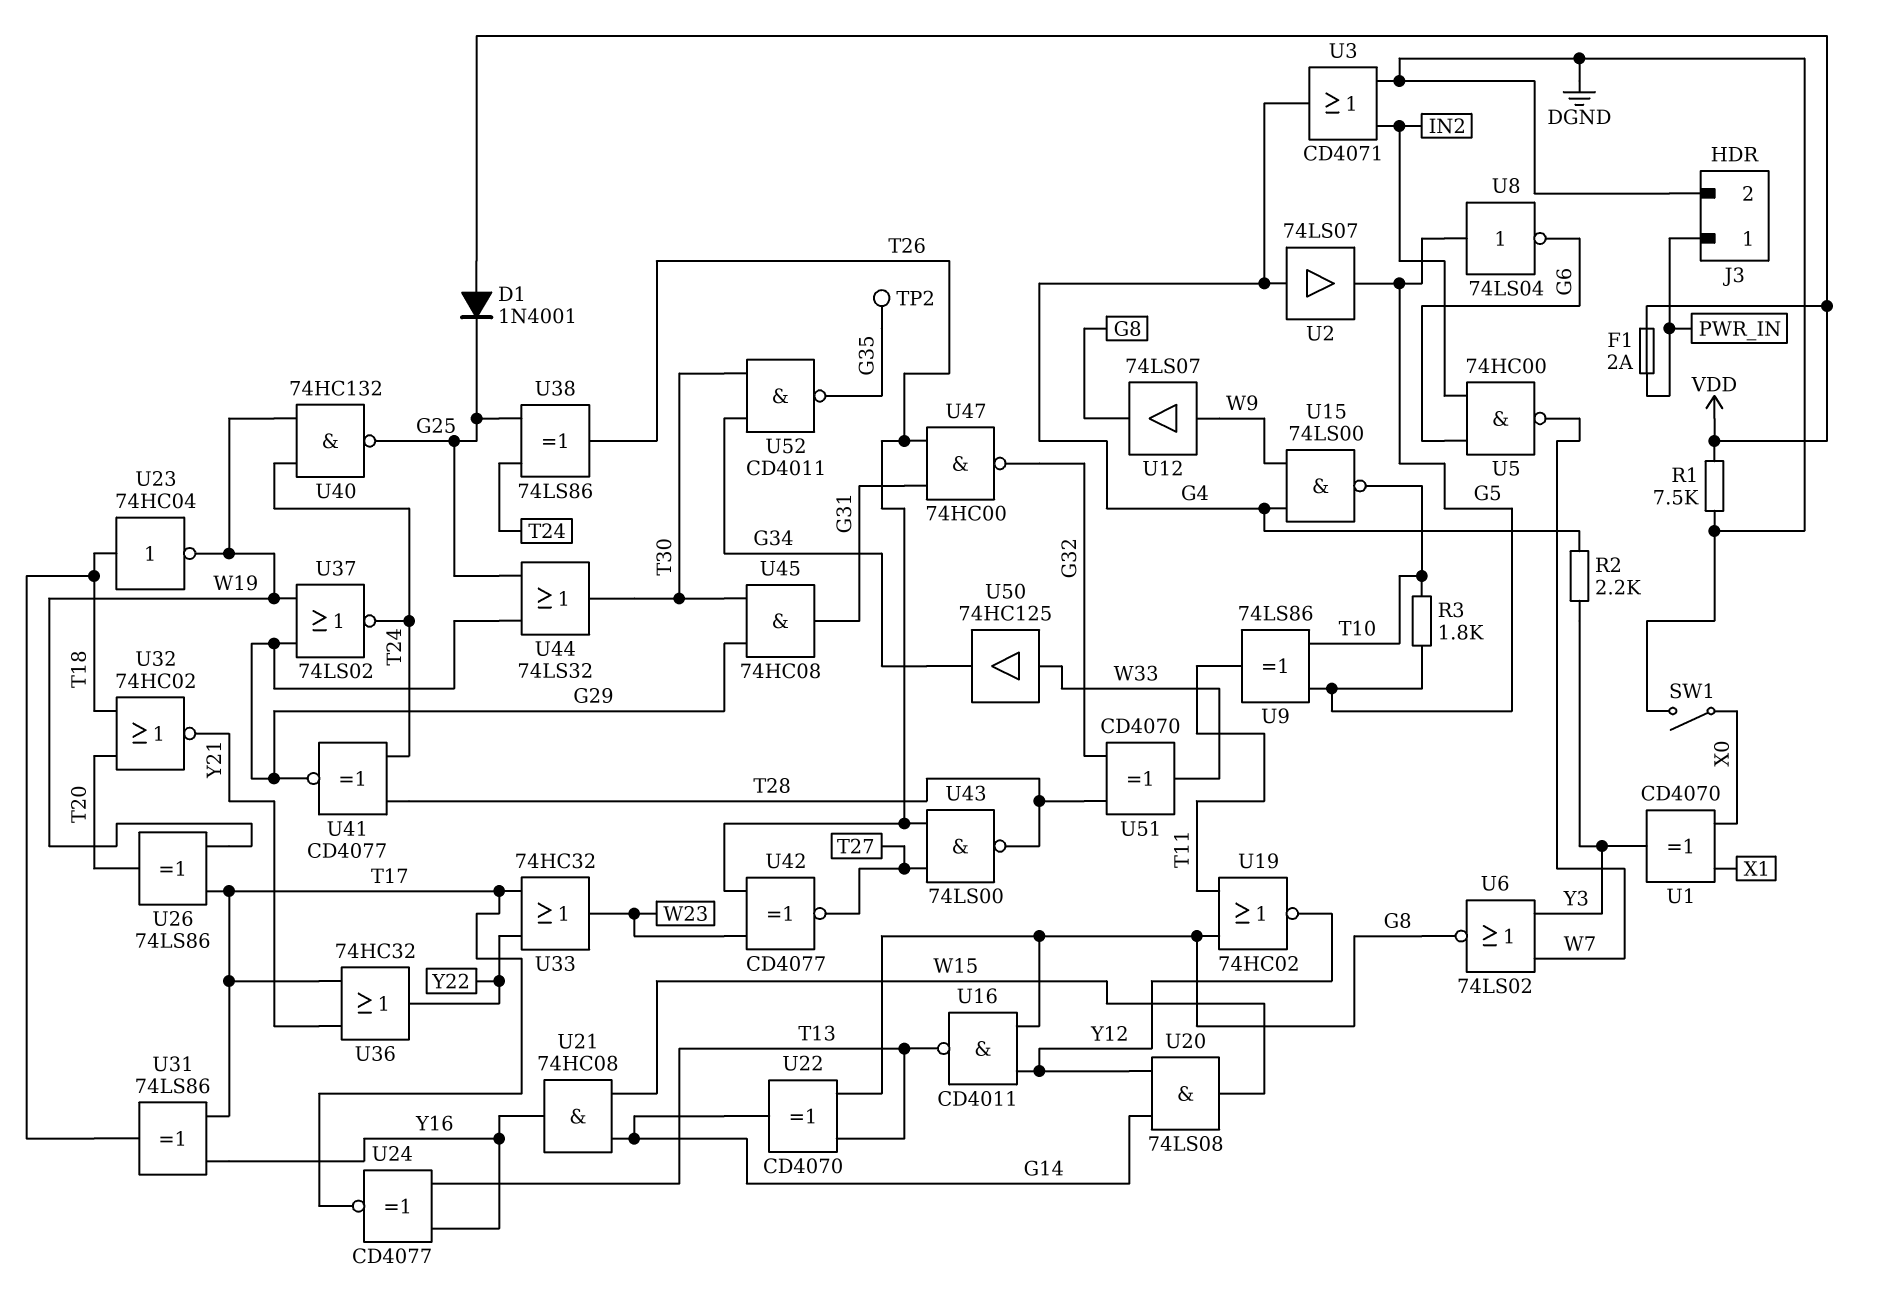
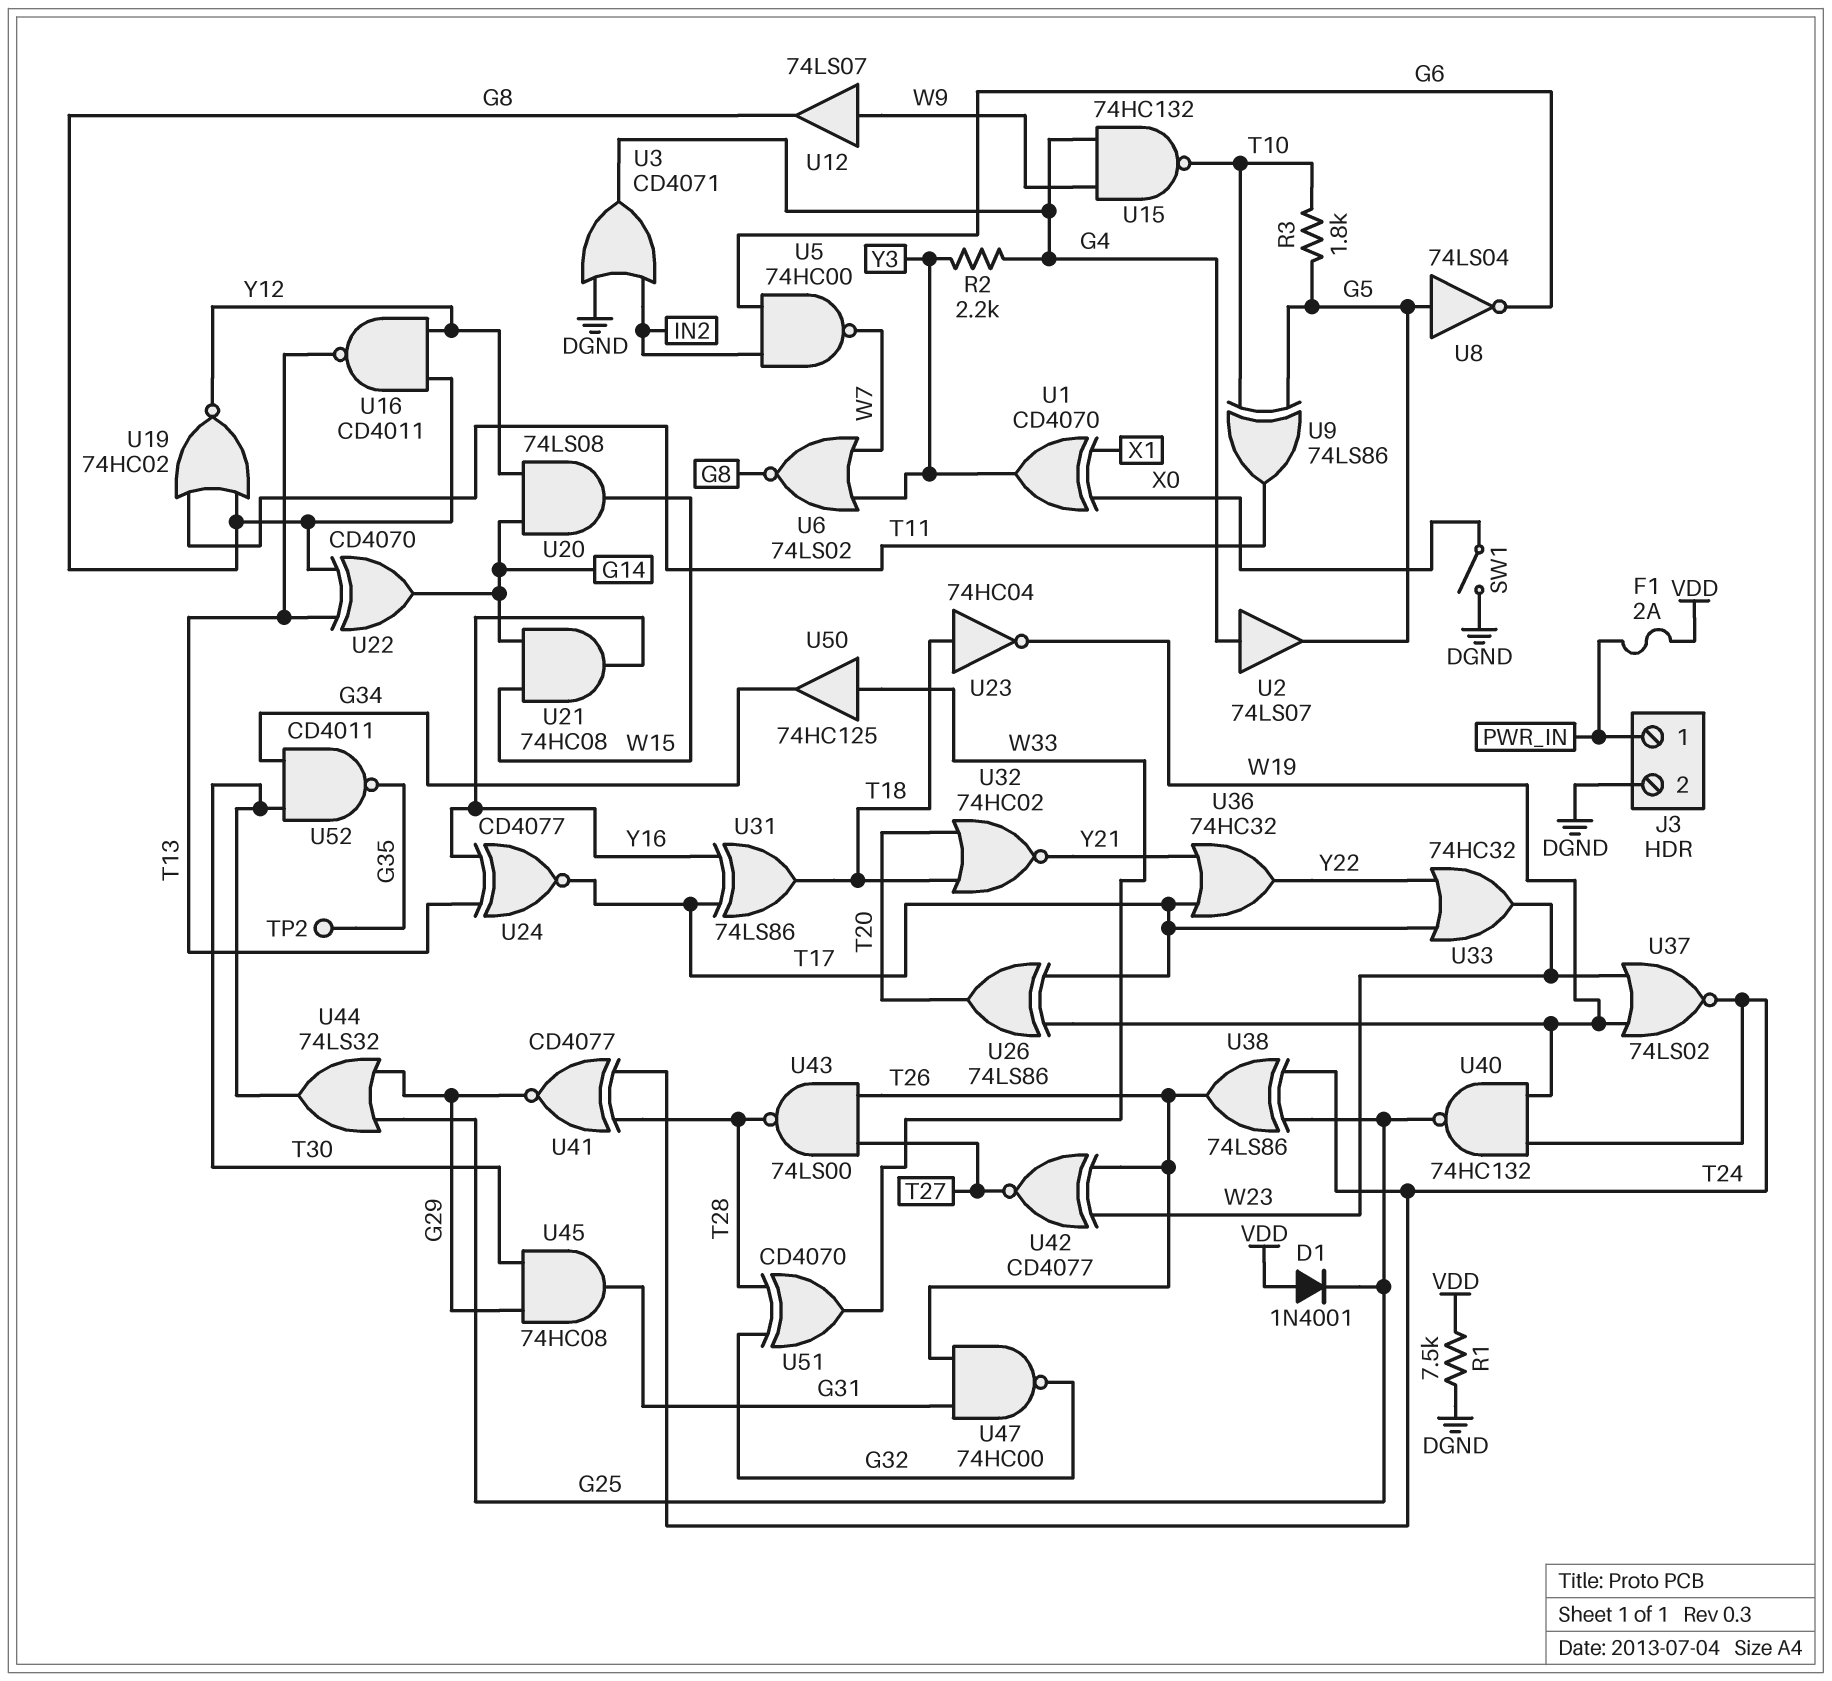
U15: NAND 74LS00 (in G4, in W9, out T10) -> NAND 74HC132 (in G4, in W9, out T10)
U37: NOR 74LS02 (in G29, in W19, out T24) -> NOR 74LS02 (in W19, in W23, out T24)

